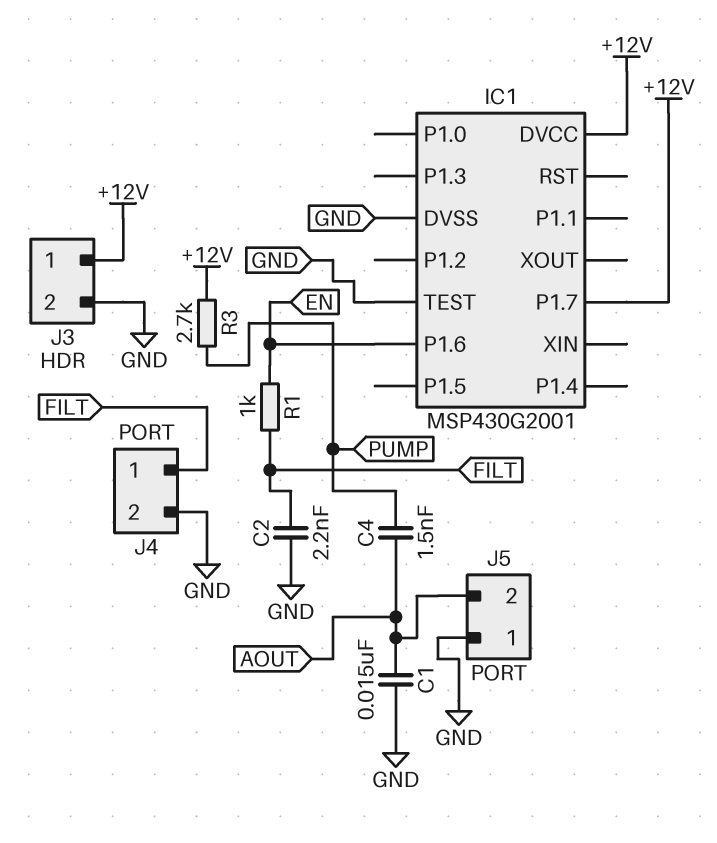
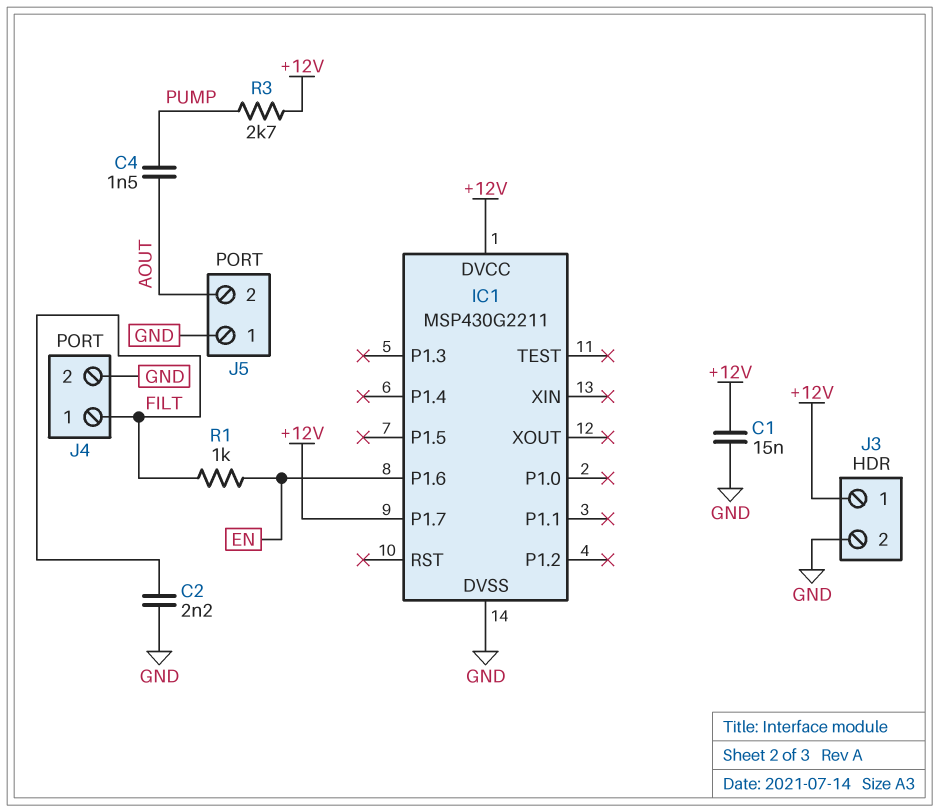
C1: 15nF (AOUT, GND) -> 15nF (+12V, GND)
IC1: MSP430G2001 -> MSP430G2211
IC1 pin TEST: GND -> none

